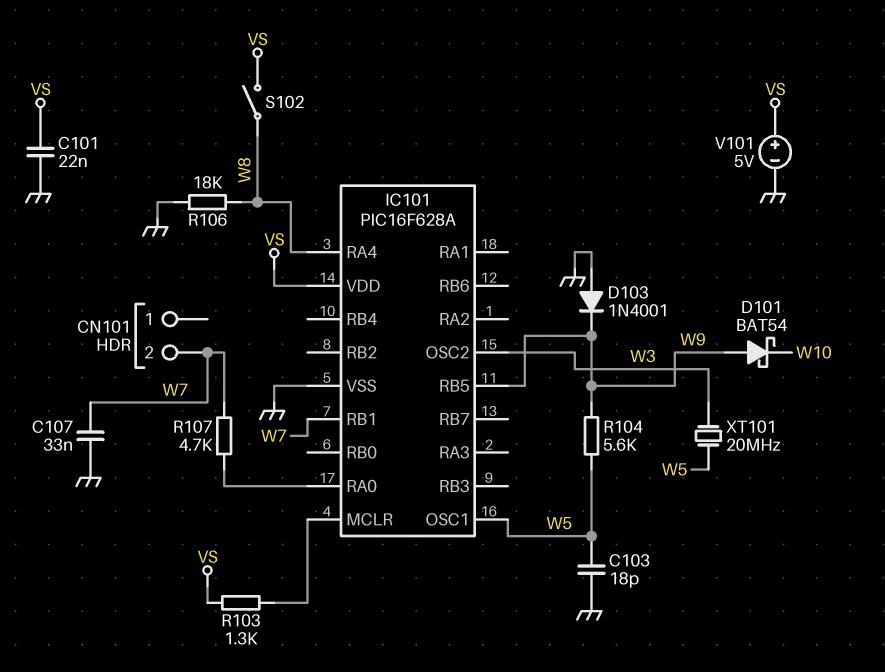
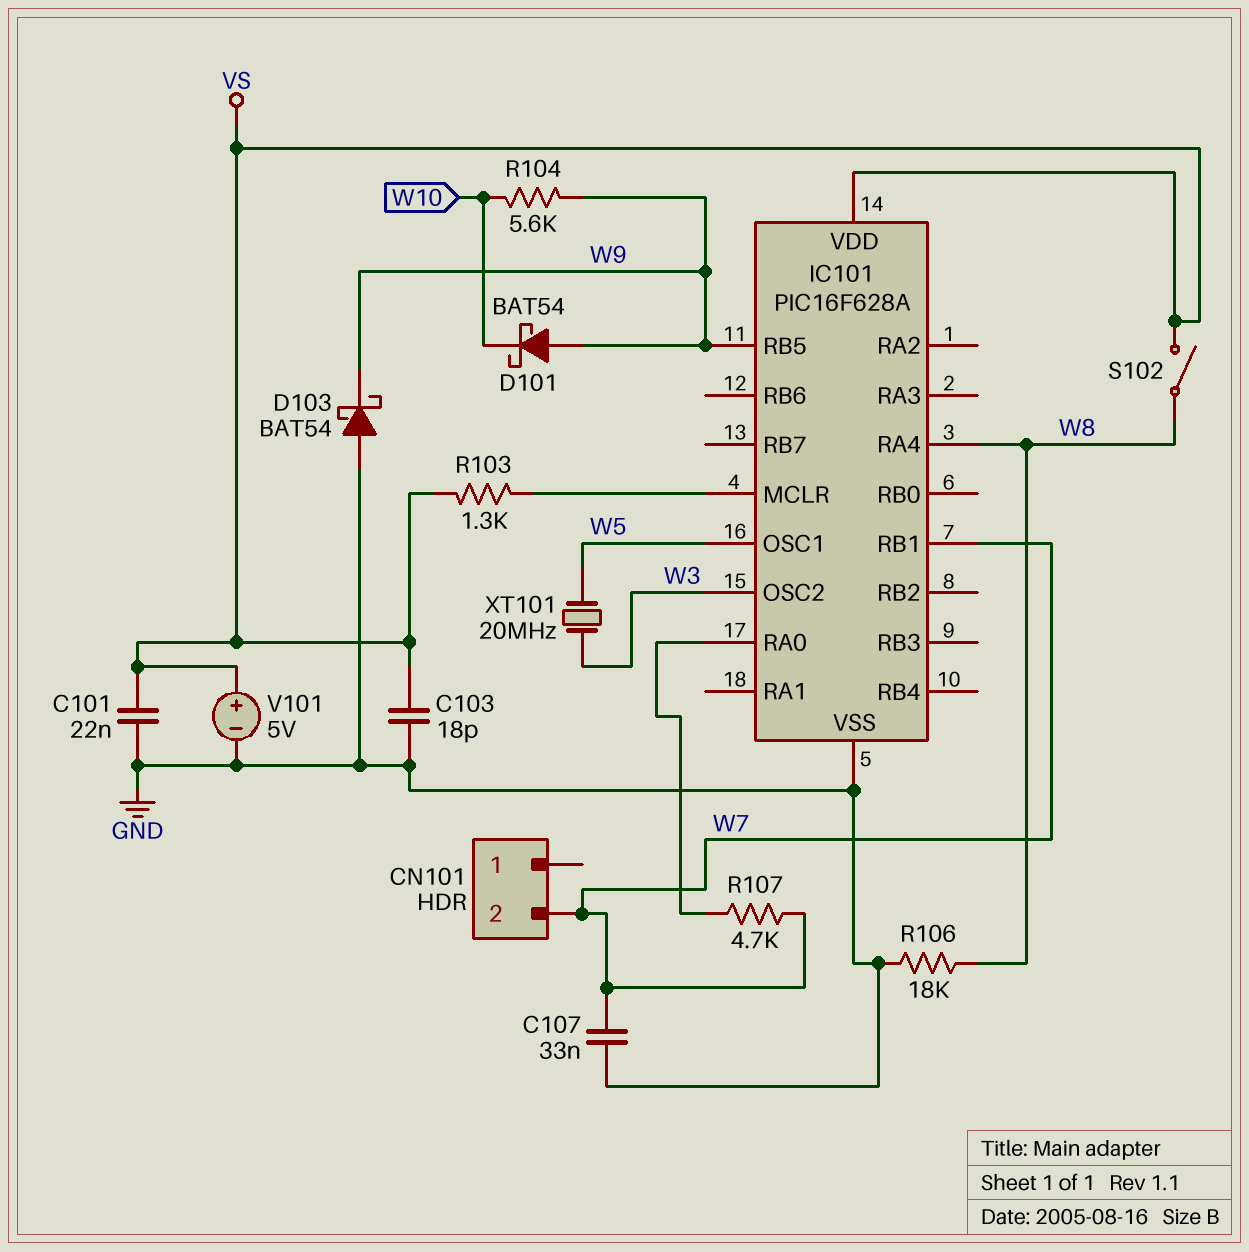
C103: 18pF (GND, W5) -> 18pF (GND, VS)
D103: diode 1N4001 (A GND, K W9) -> schottky BAT54 (A GND, K W9)
R104: 5.6k (W5, W9) -> 5.6k (W9, W10)

